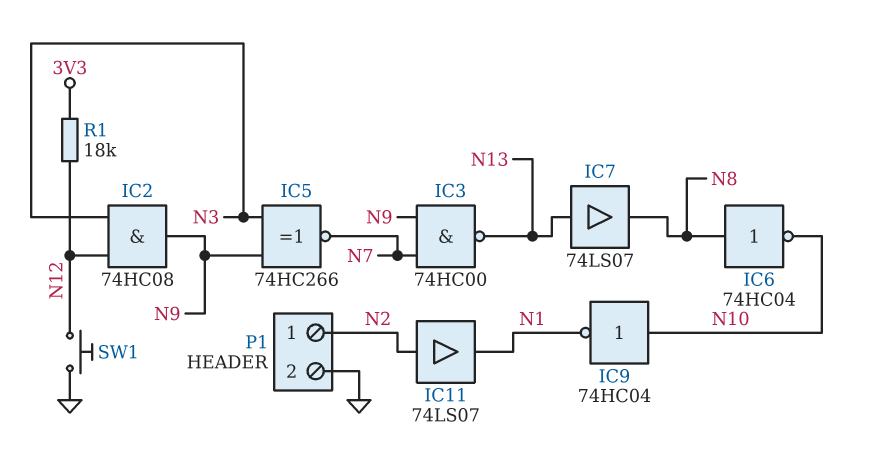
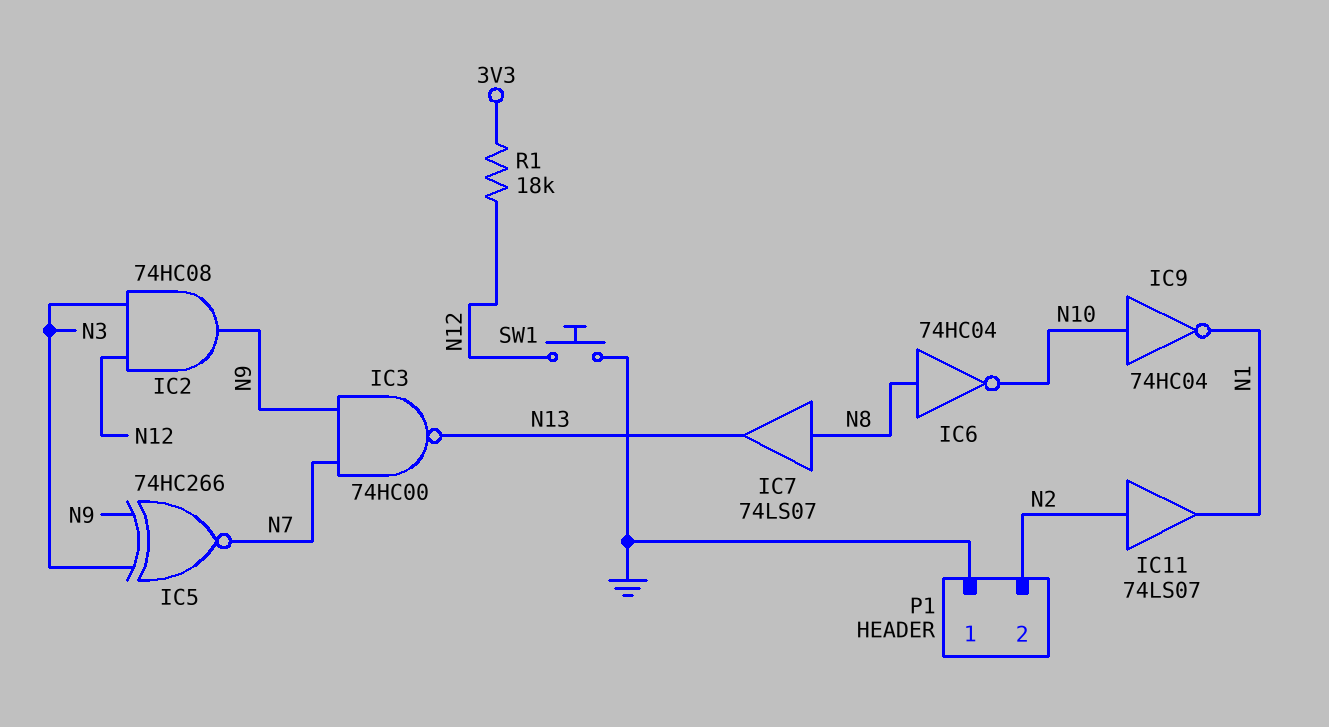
IC7: buffer 74LS07 (in N13, out N8) -> buffer 74LS07 (in N8, out N13)
P1 pin 1: N2 -> GND
P1 pin 2: GND -> N2

